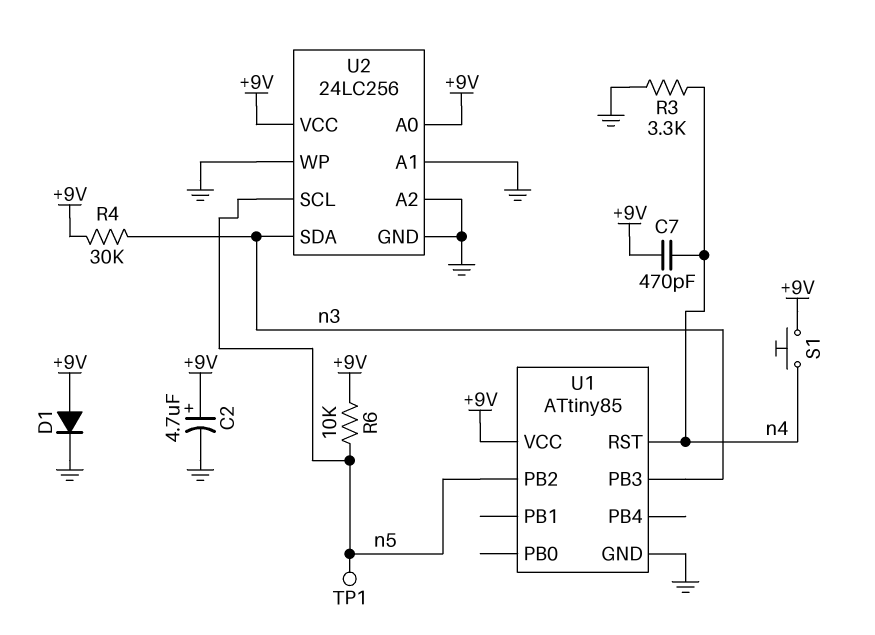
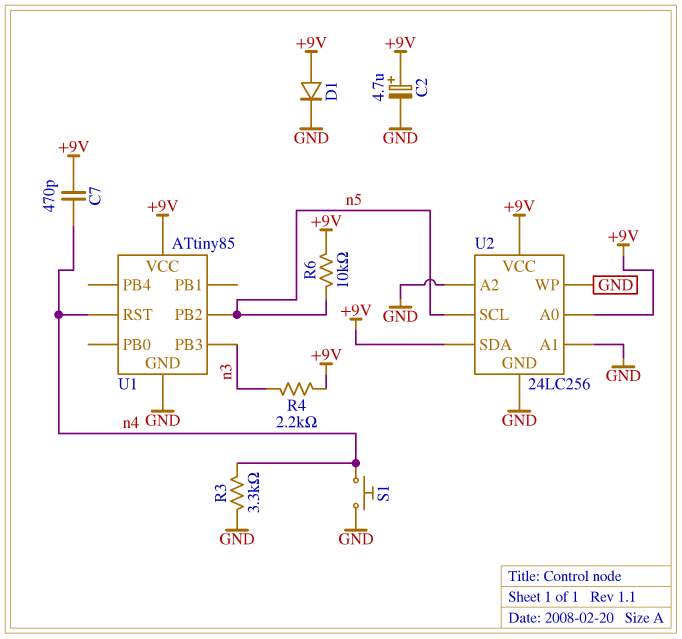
R4: 30k (+9V, n3) -> 2.2k (+9V, n3)
S1: button (+9V, n4) -> button (GND, n4)
TP1: test point (n5) -> none
U2 pin SDA: n3 -> +9V

